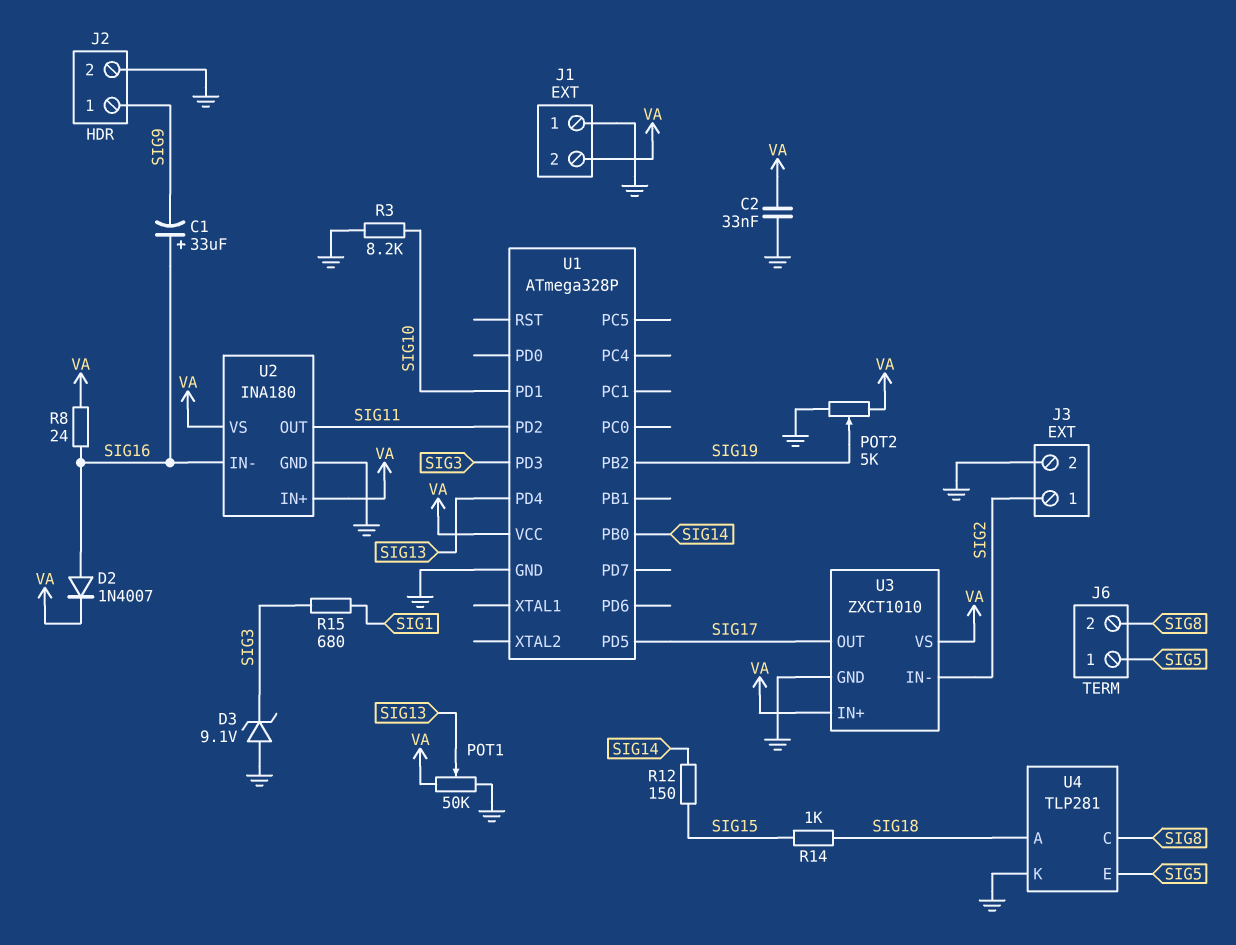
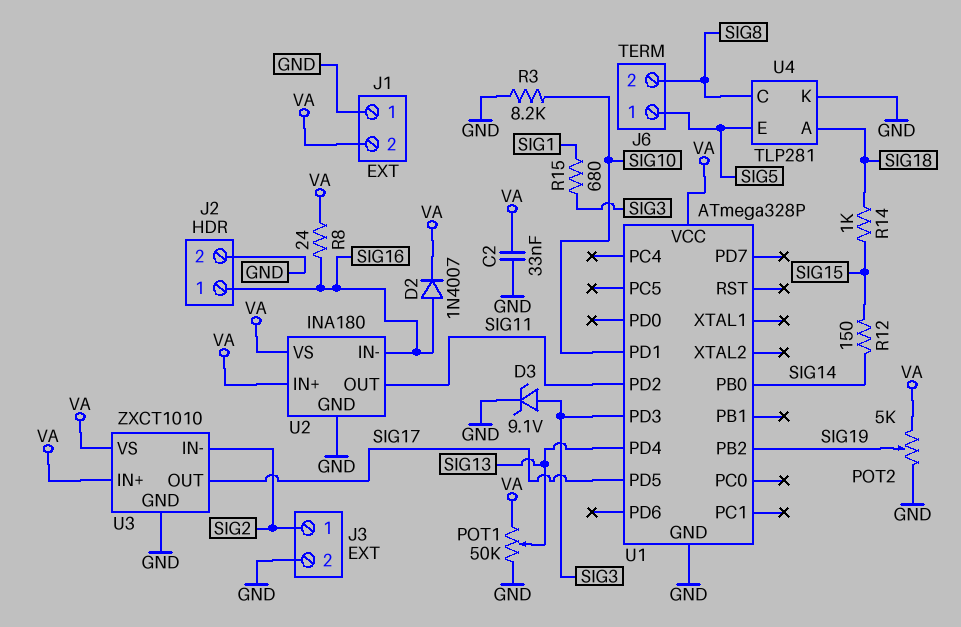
C1: 33uF (plus SIG16, minus SIG9) -> none
D3: zener 9.1V (A GND, K SIG3) -> zener 9.1V (A SIG3, K GND)
J2 pin 1: SIG9 -> SIG16

